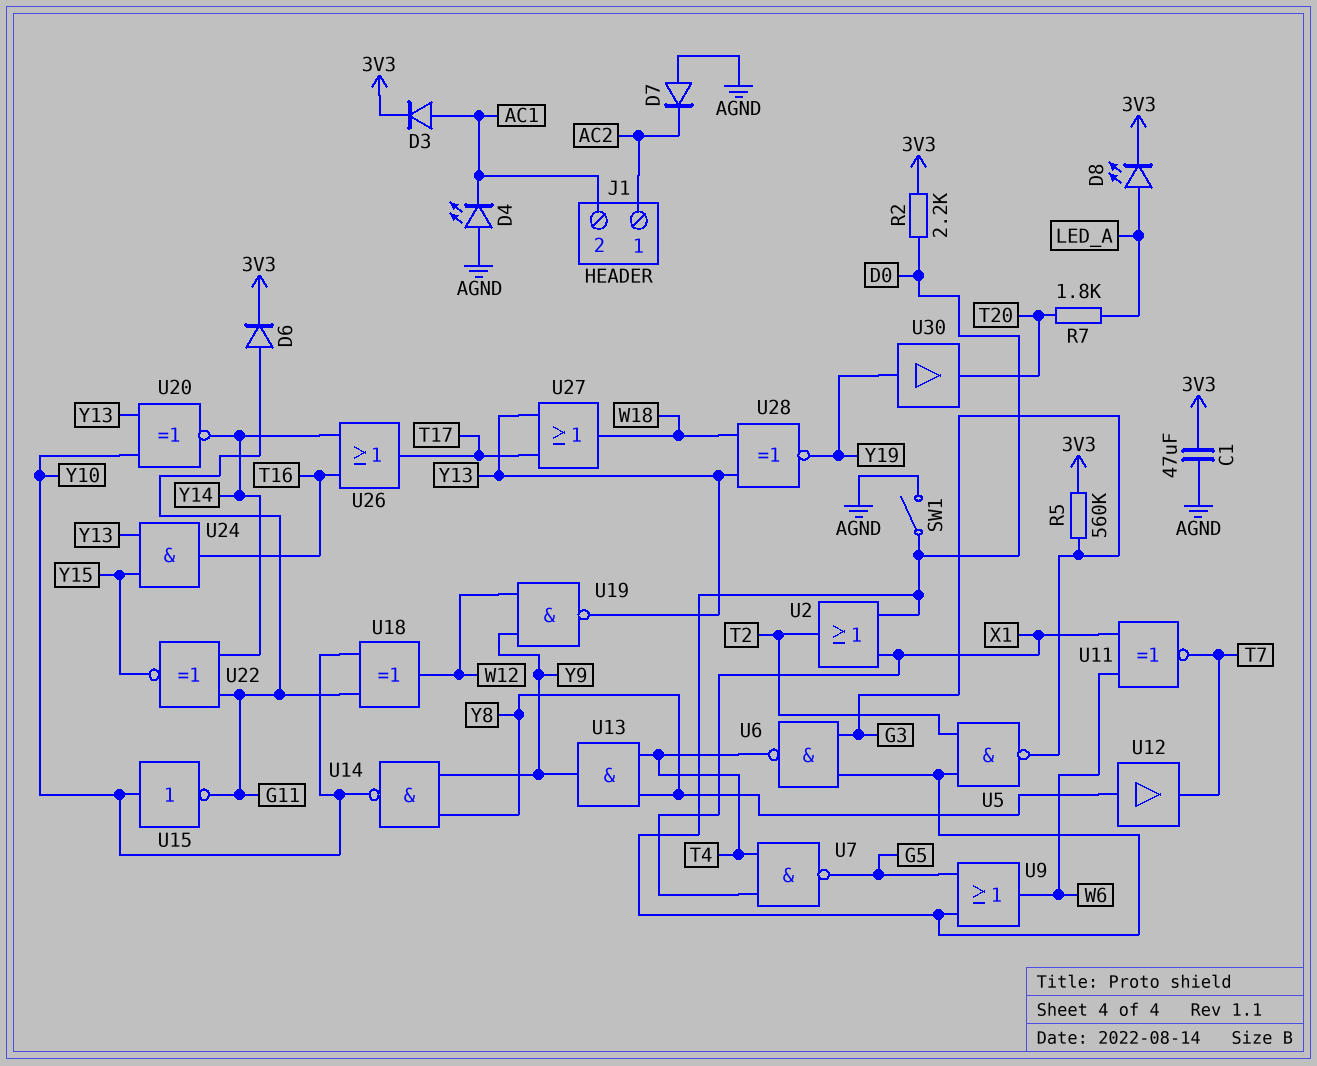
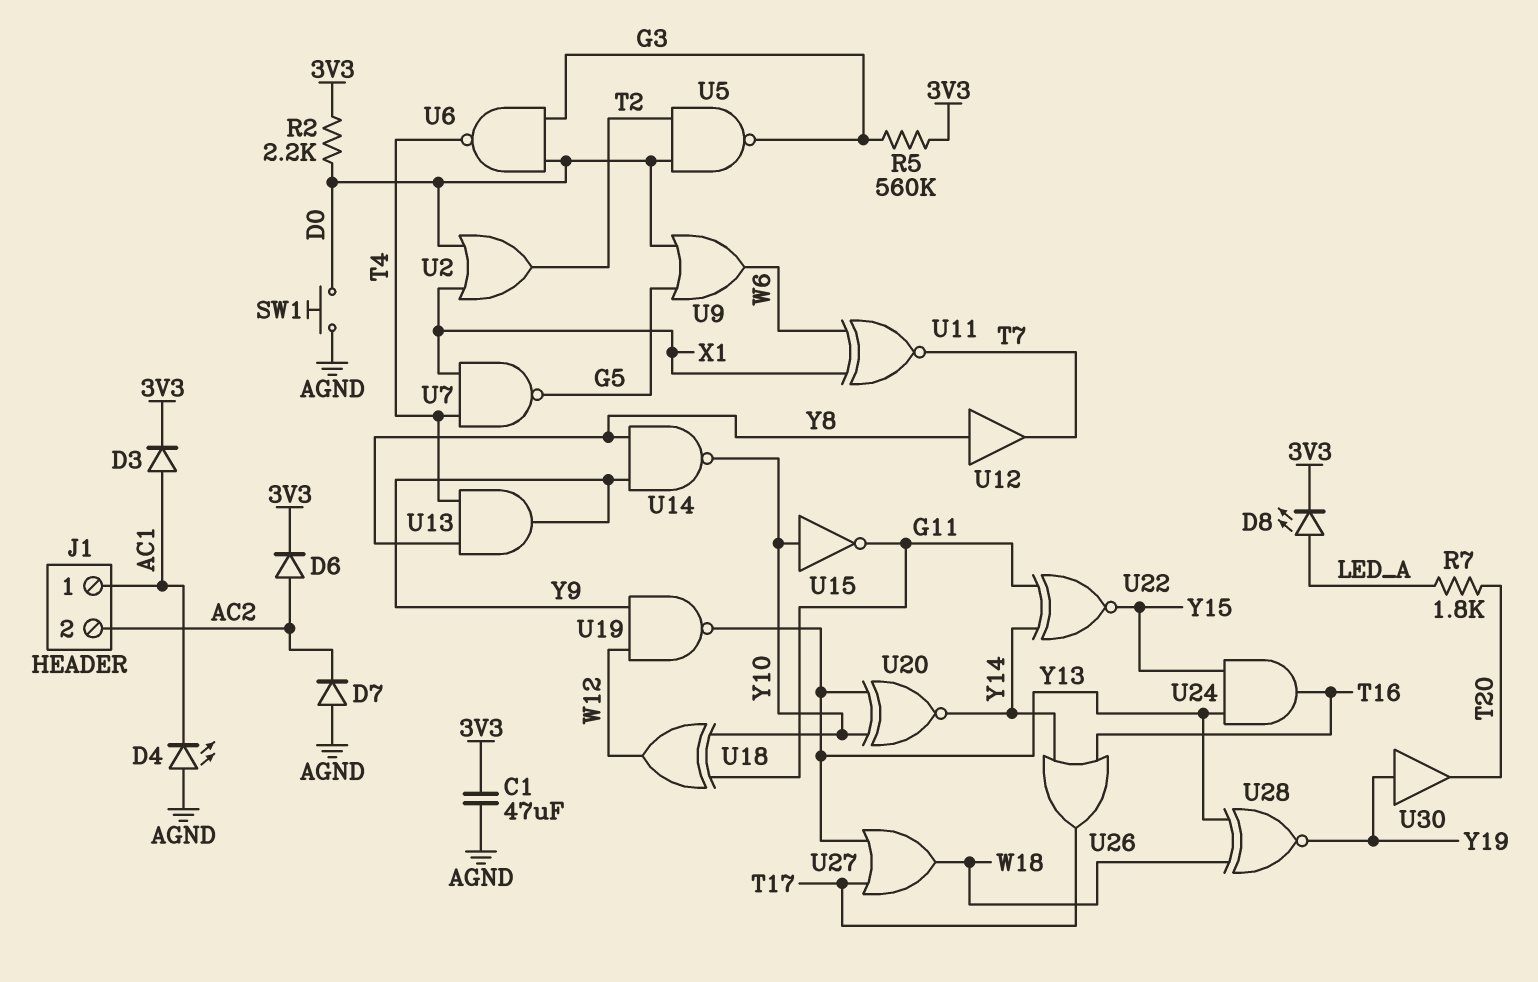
D6: diode (A G11, K 3V3) -> diode (A AC2, K 3V3)
J1 pin 1: AC2 -> AC1
J1 pin 2: AC1 -> AC2
SW1: switch (AGND, D0) -> button (AGND, D0)

